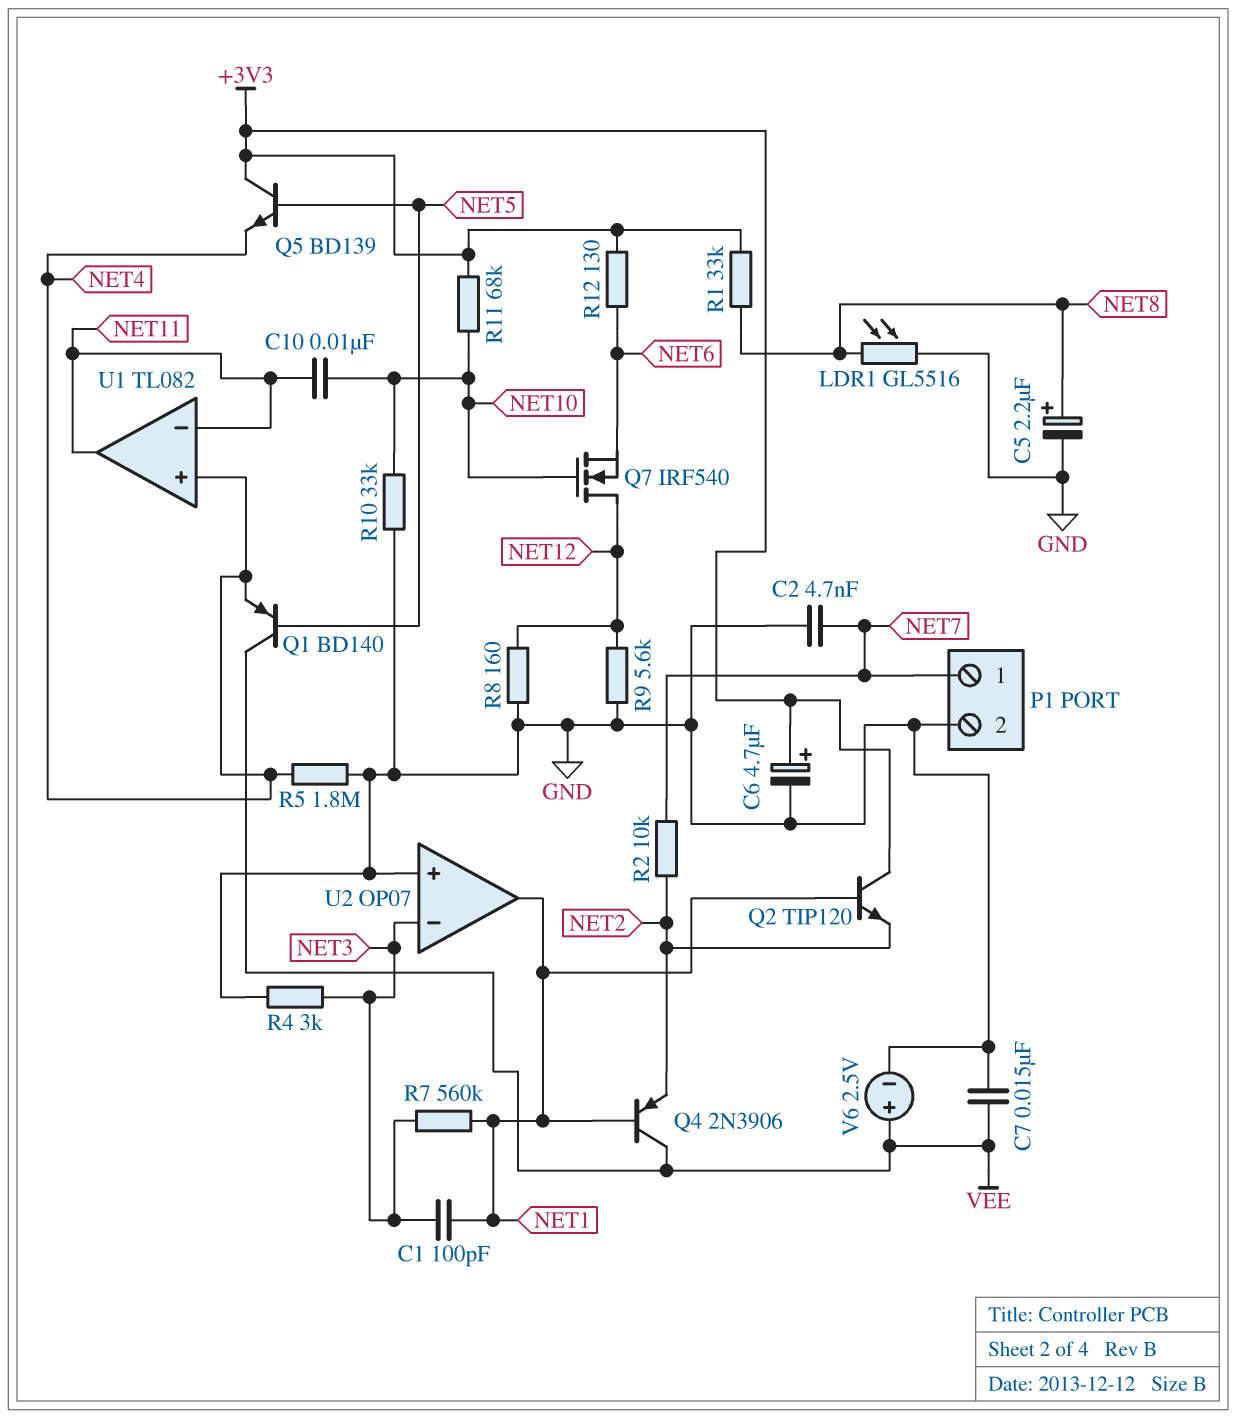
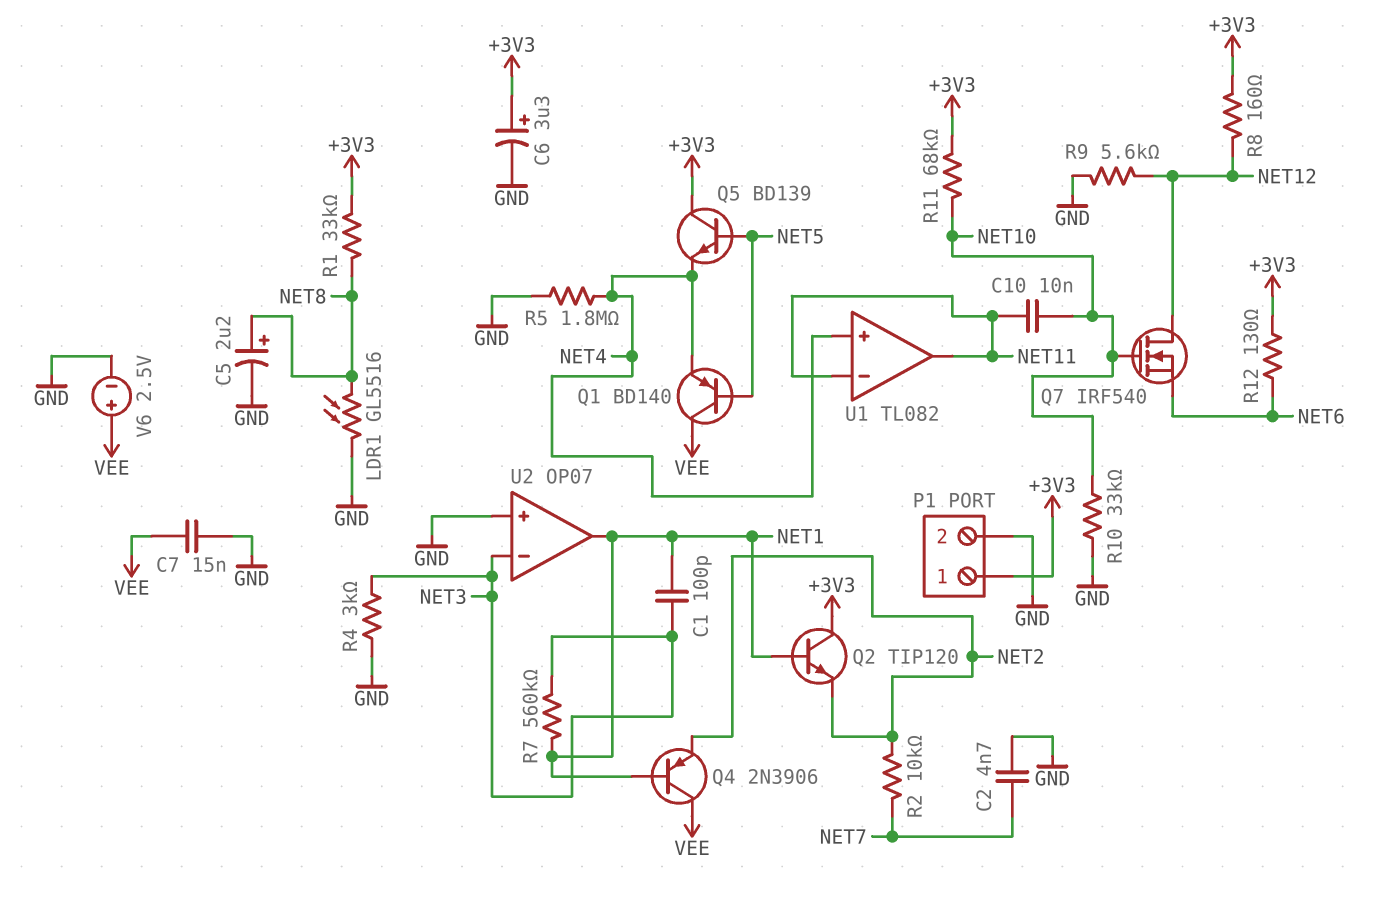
C6: 4.7uF (plus +3V3, minus GND) -> 3.3uF (plus +3V3, minus GND)
P1 pin 1: NET7 -> +3V3
R8: 160 (GND, NET12) -> 160 (+3V3, NET12)

